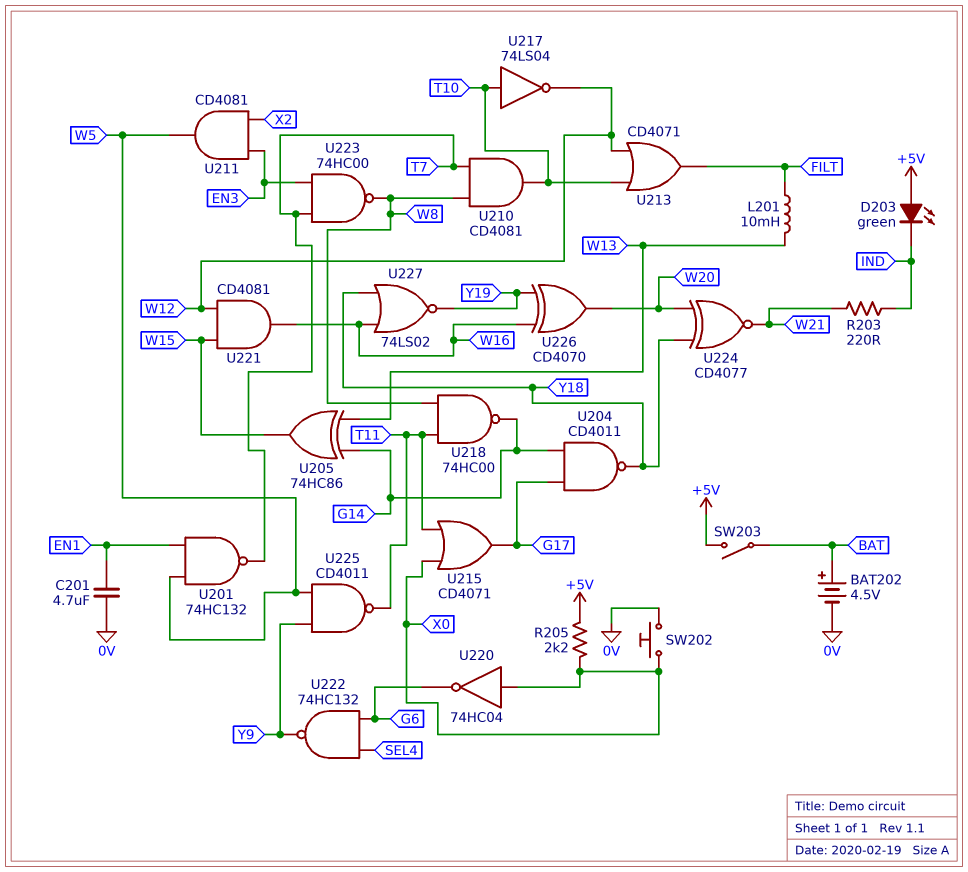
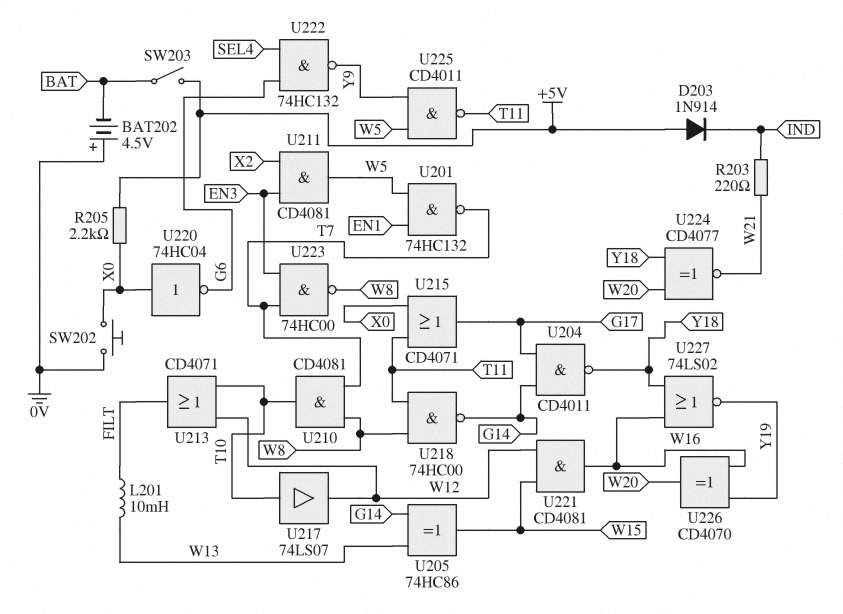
BAT202: 4.5V (plus BAT, minus 0V) -> 4.5V (plus 0V, minus BAT)
C201: 4.7uF (0V, EN1) -> none
D203: LED green (A +5V, K IND) -> diode 1N914 (A +5V, K IND)
U217: NOT 74LS04 (in T10, out W12) -> buffer 74LS07 (in T10, out W12)

